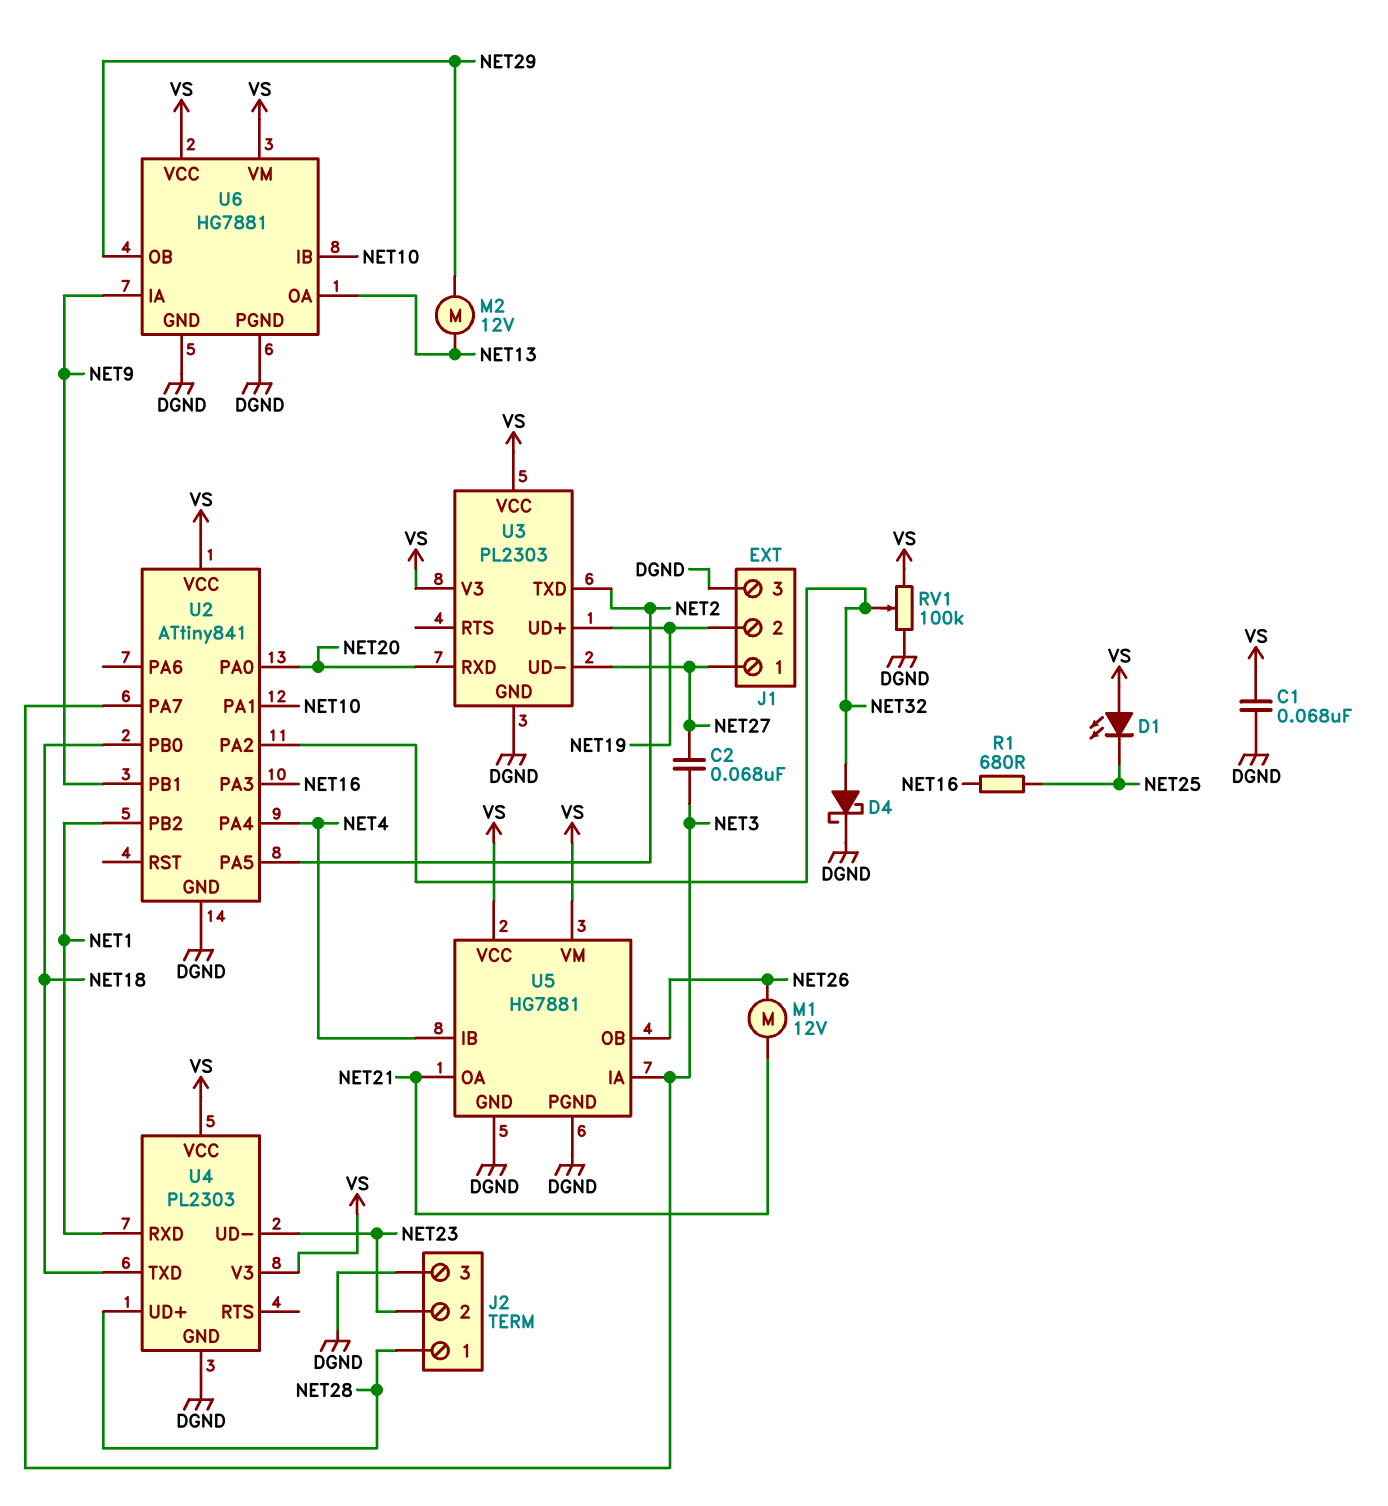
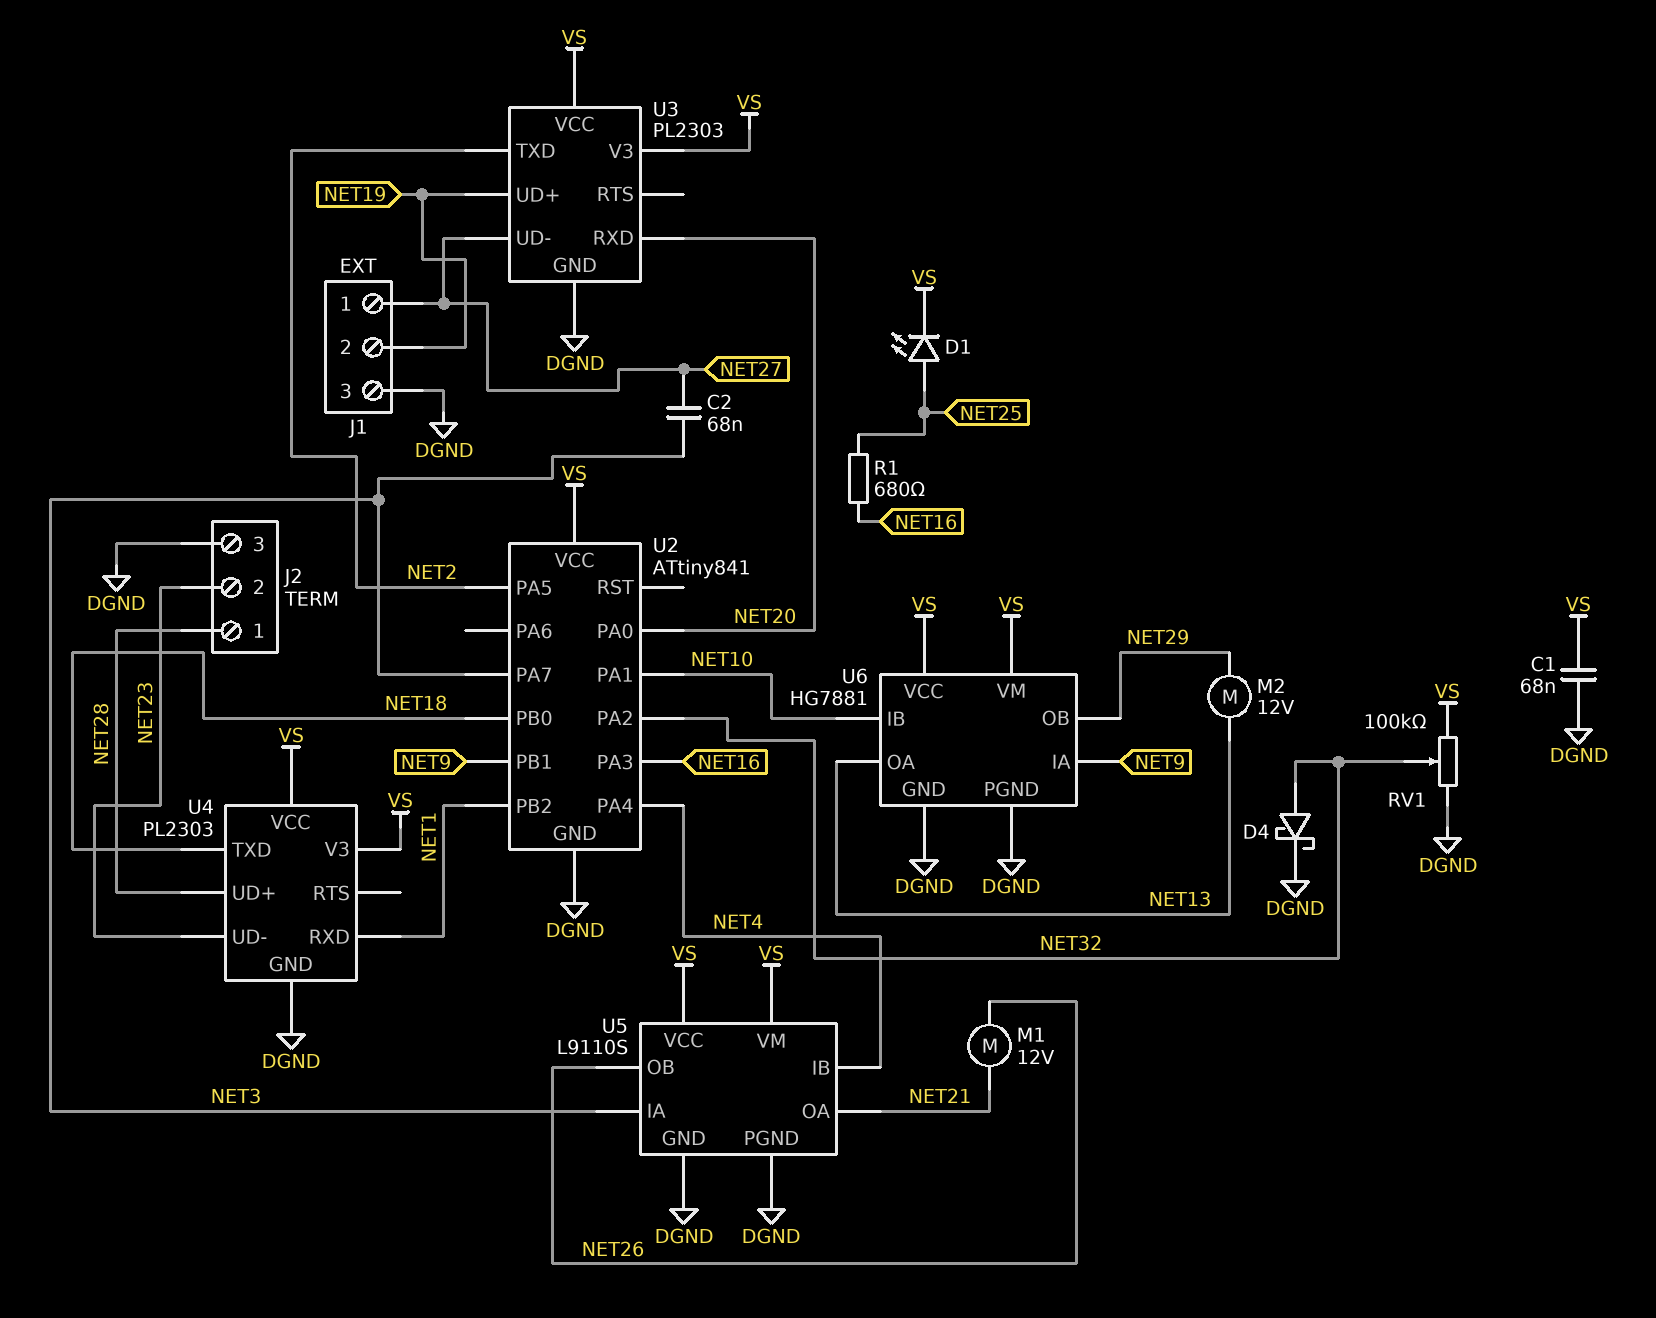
D1: LED (A VS, K NET25) -> LED (A NET25, K VS)
U5: HG7881 -> L9110S

